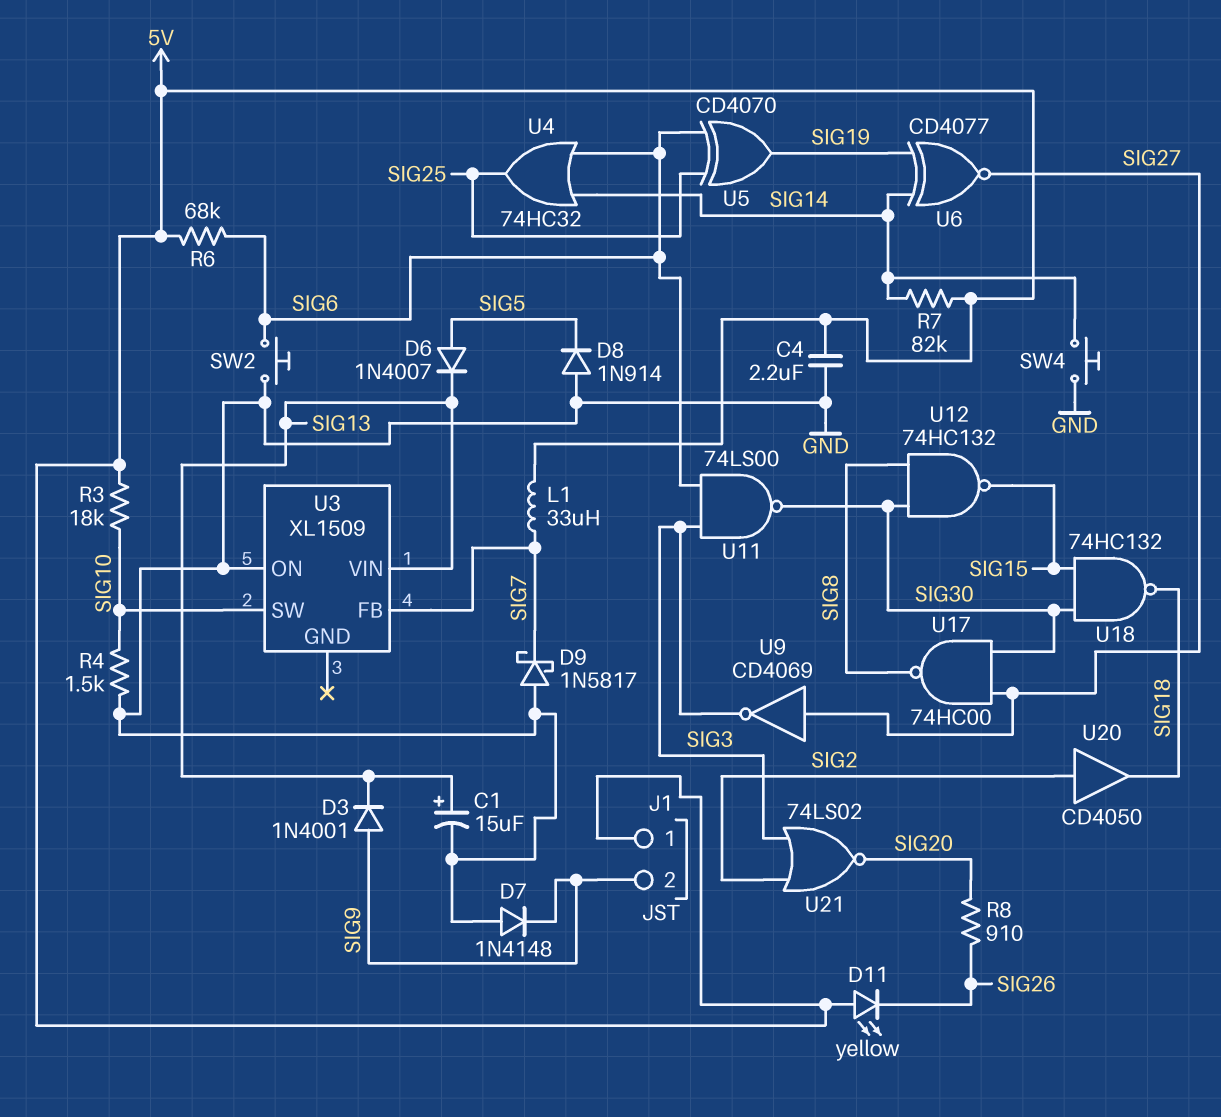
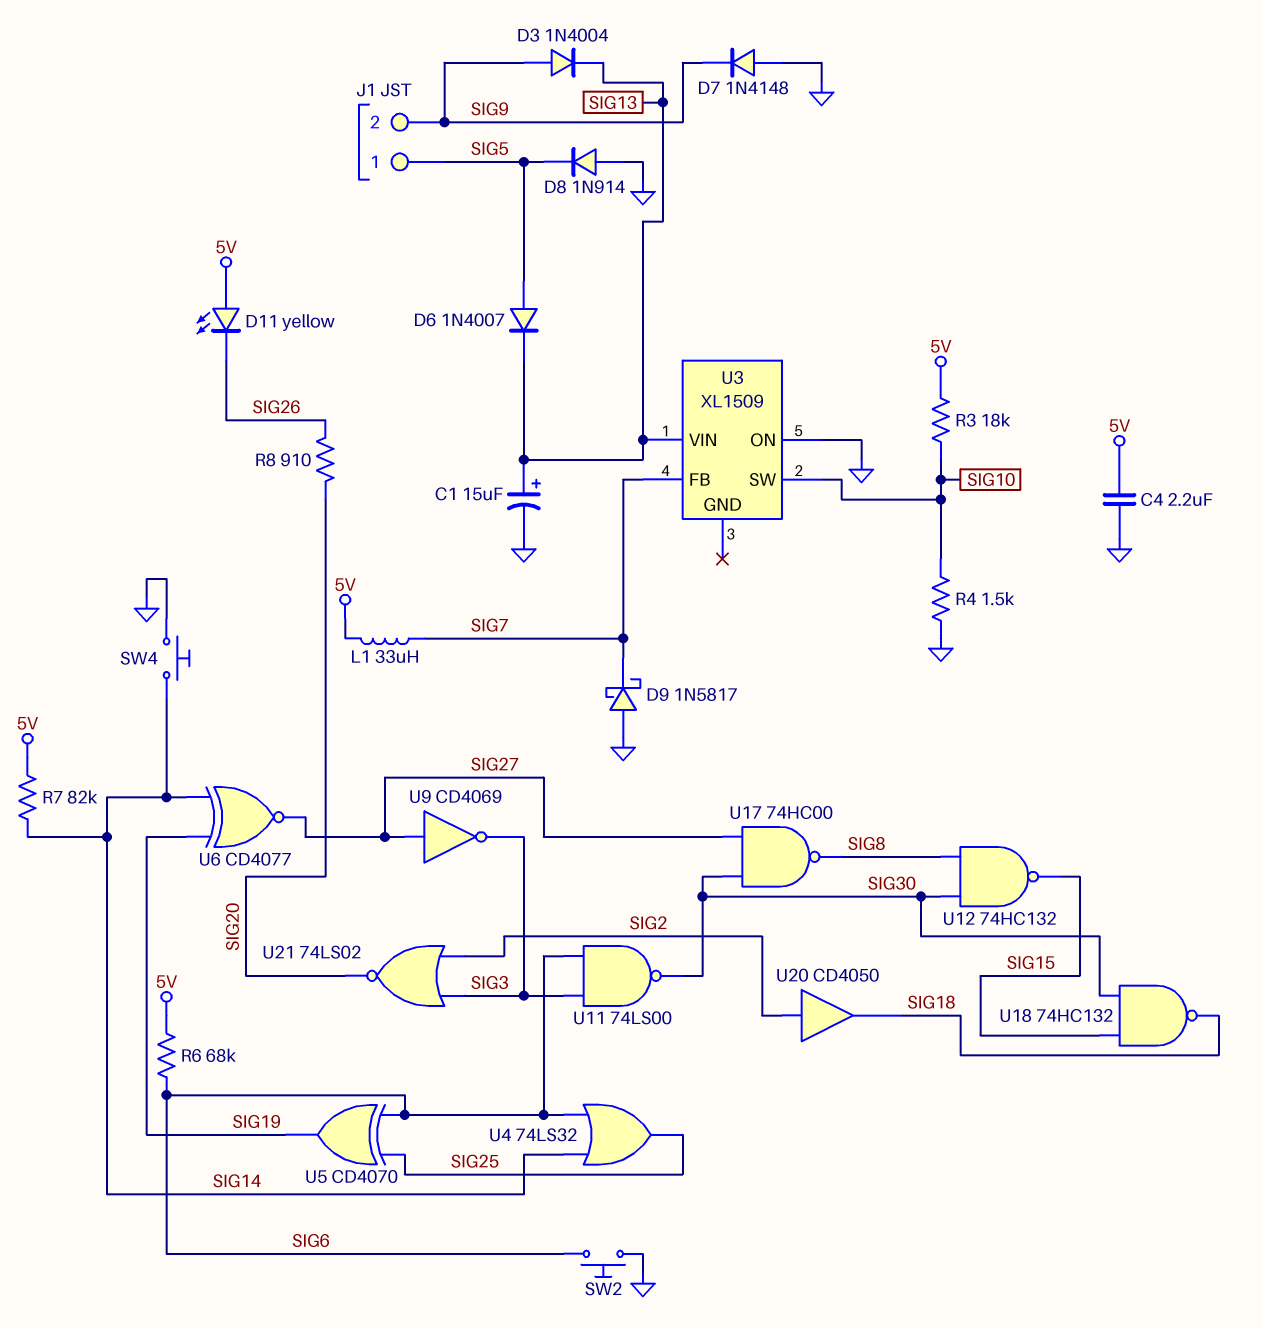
D3: diode 1N4001 (A SIG9, K SIG13) -> diode 1N4004 (A SIG9, K SIG13)
J1 pin 1: 5V -> SIG5
U4: OR 74HC32 (in SIG6, in SIG14, out SIG25) -> OR 74LS32 (in SIG6, in SIG14, out SIG25)

